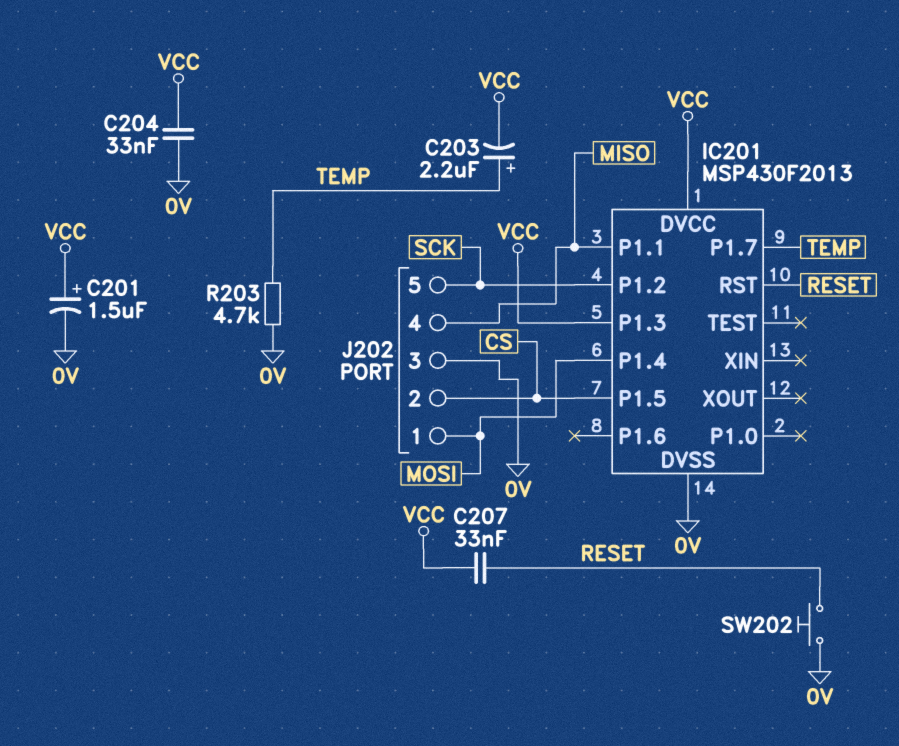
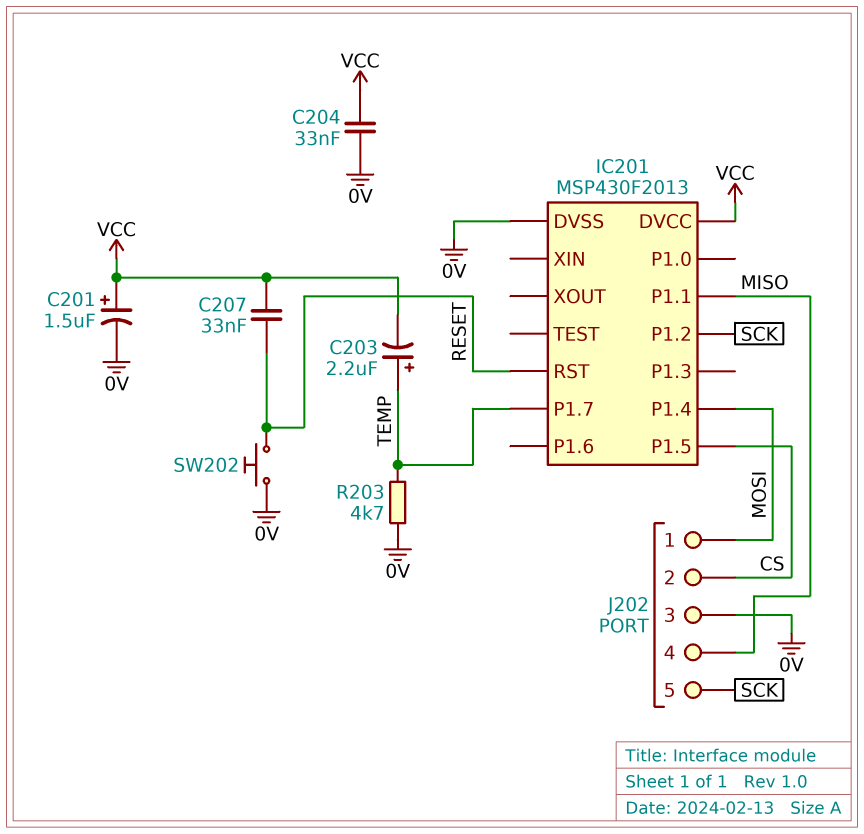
IC201 pin P1.3: VCC -> none

